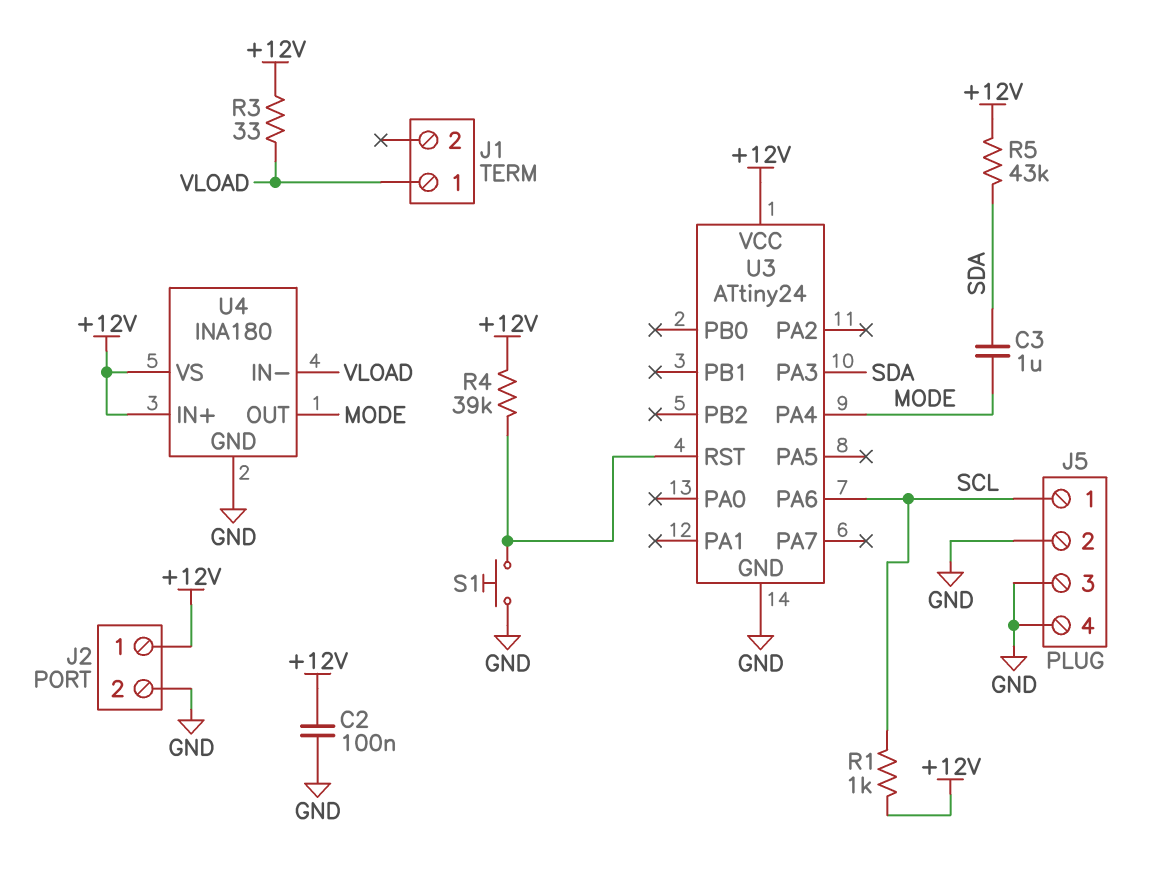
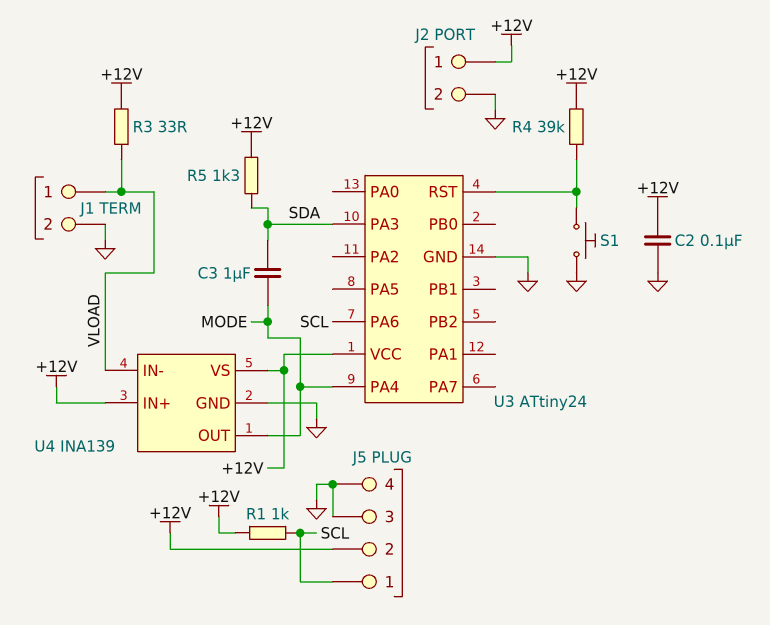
J1 pin 2: none -> GND
J5 pin 2: GND -> +12V
R5: 43k (+12V, SDA) -> 1.3k (+12V, SDA)
U4: INA180 -> INA139

